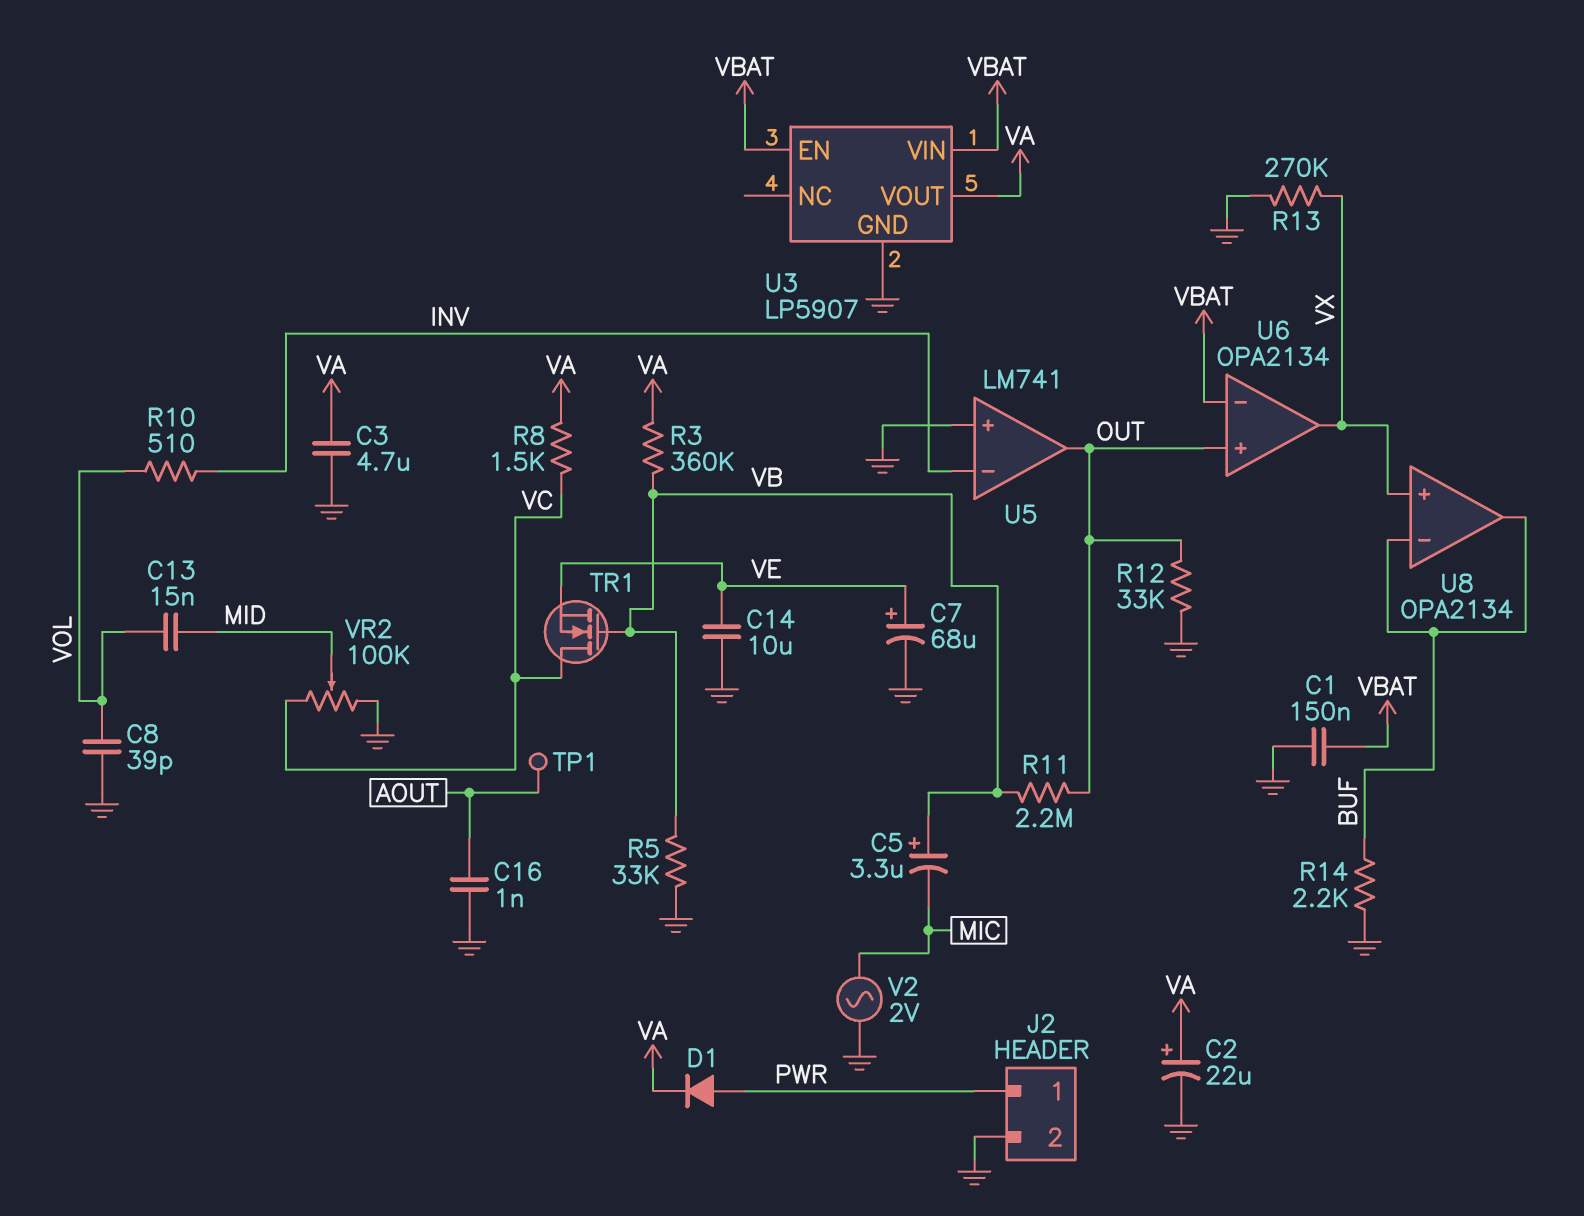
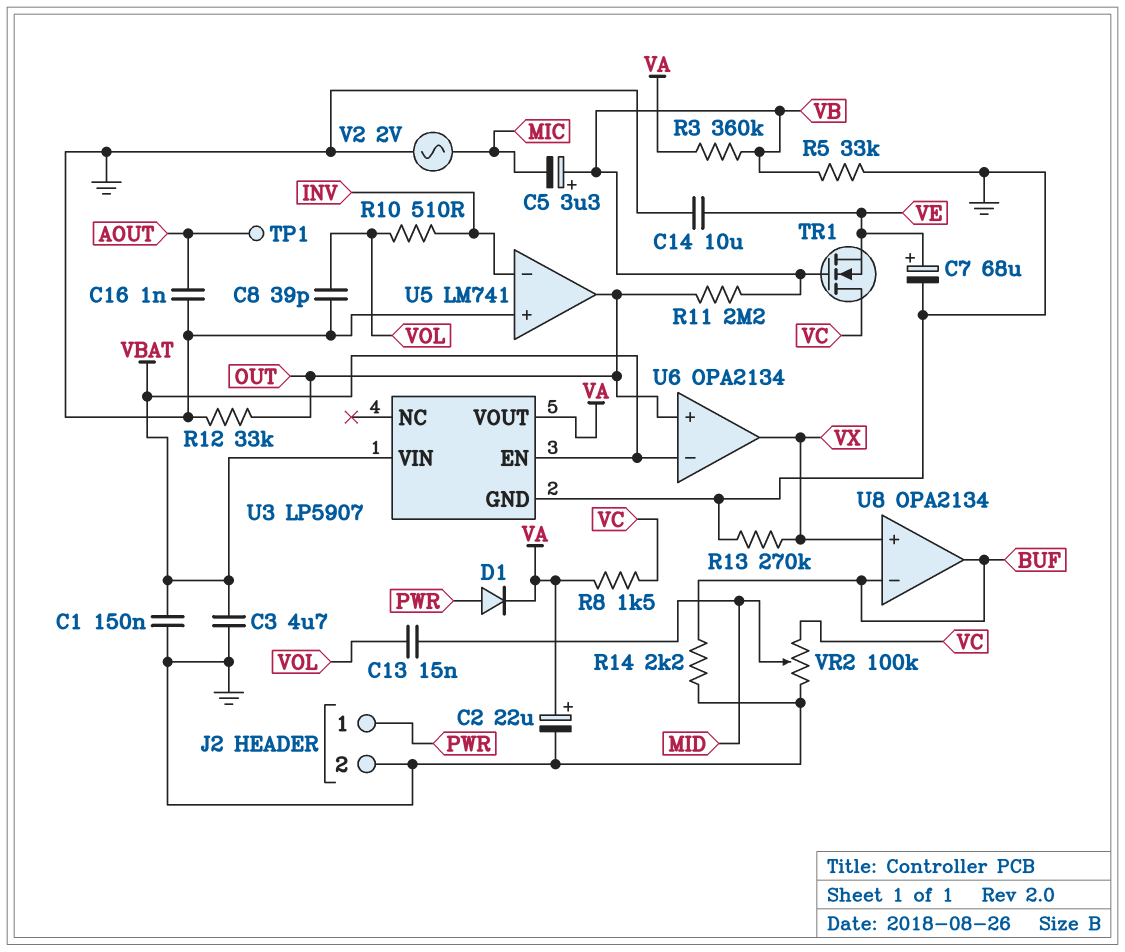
C3: 4.7uF (GND, VA) -> 4.7uF (GND, VBAT)

